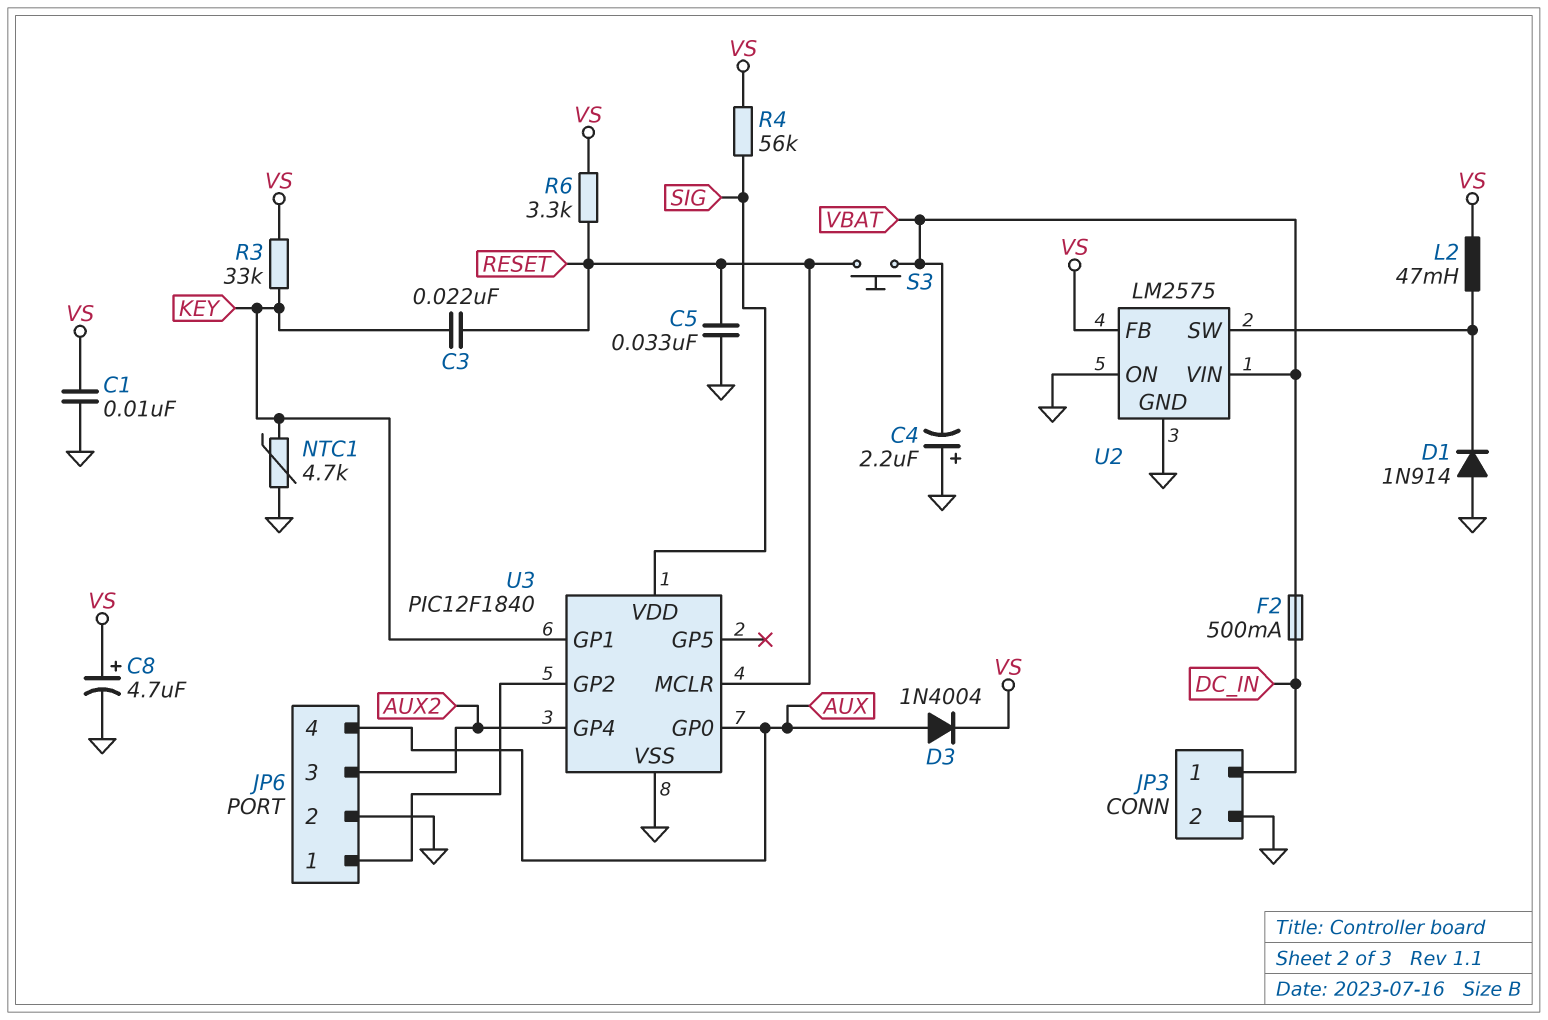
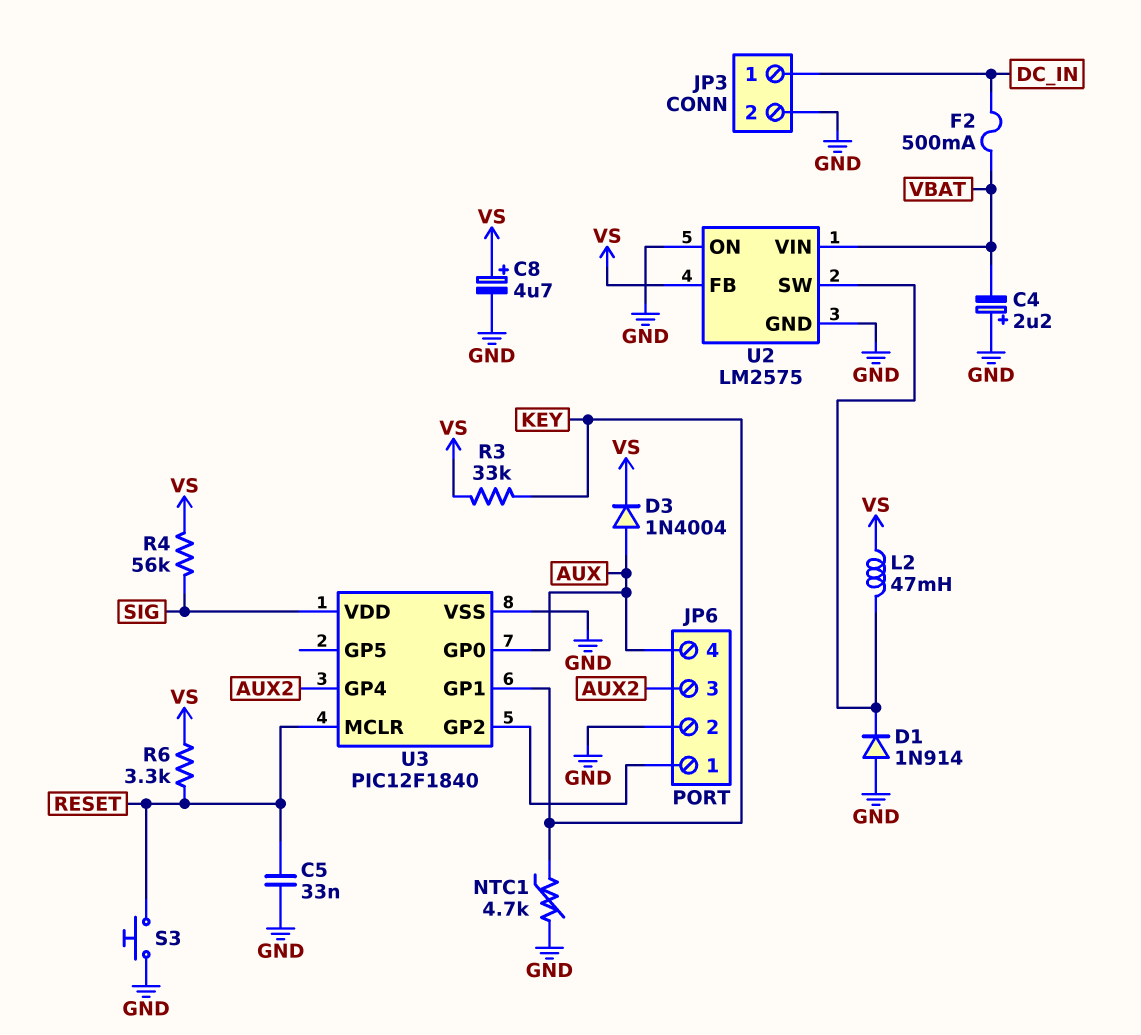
C1: 10nF (GND, VS) -> none
C3: 22nF (KEY, RESET) -> none
S3: button (RESET, VBAT) -> button (GND, RESET)

